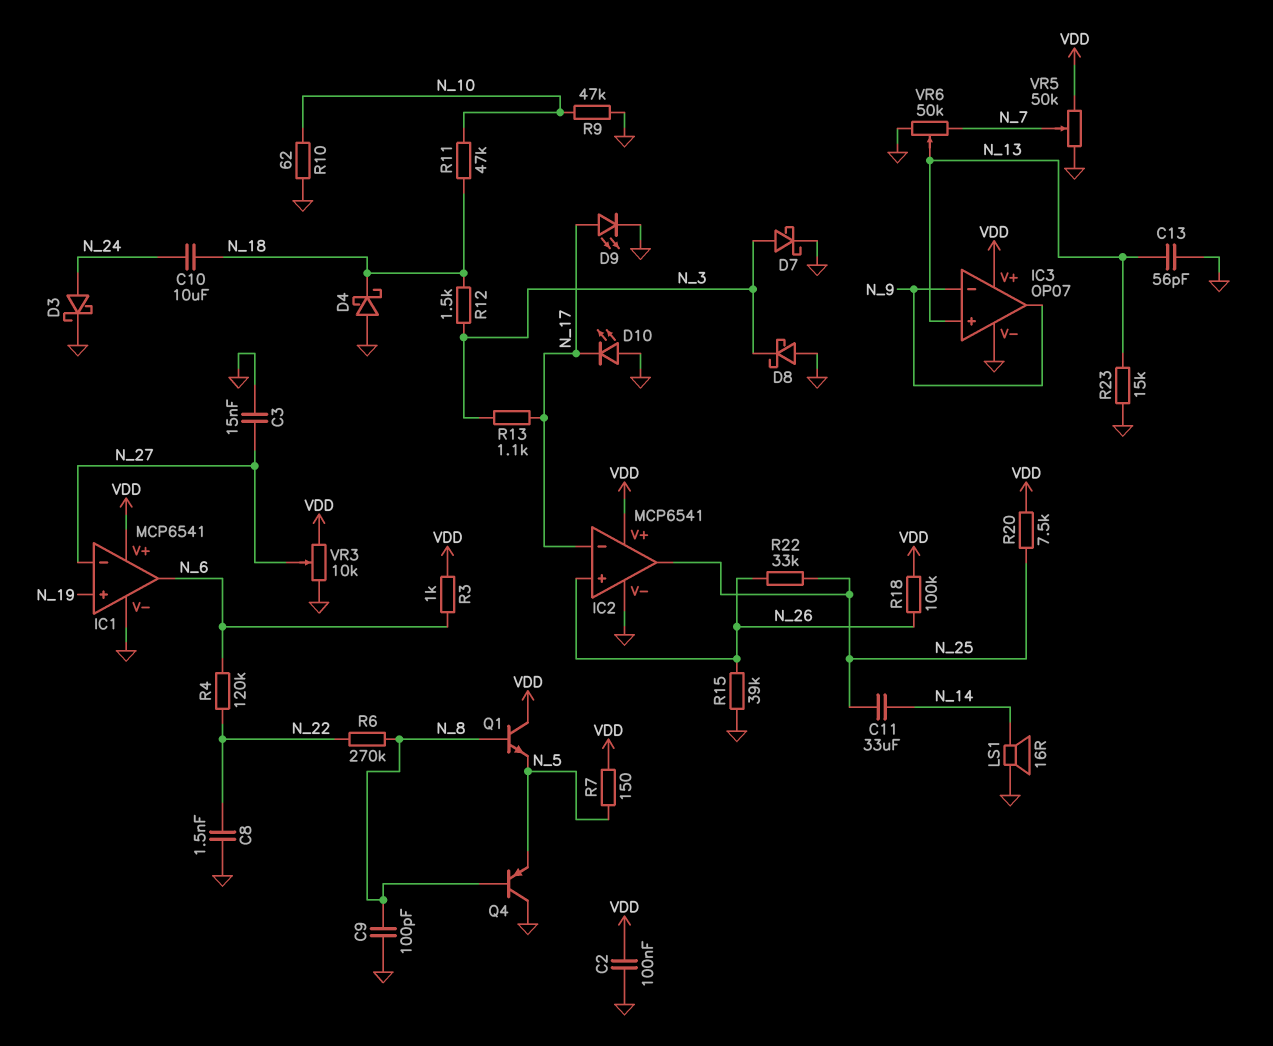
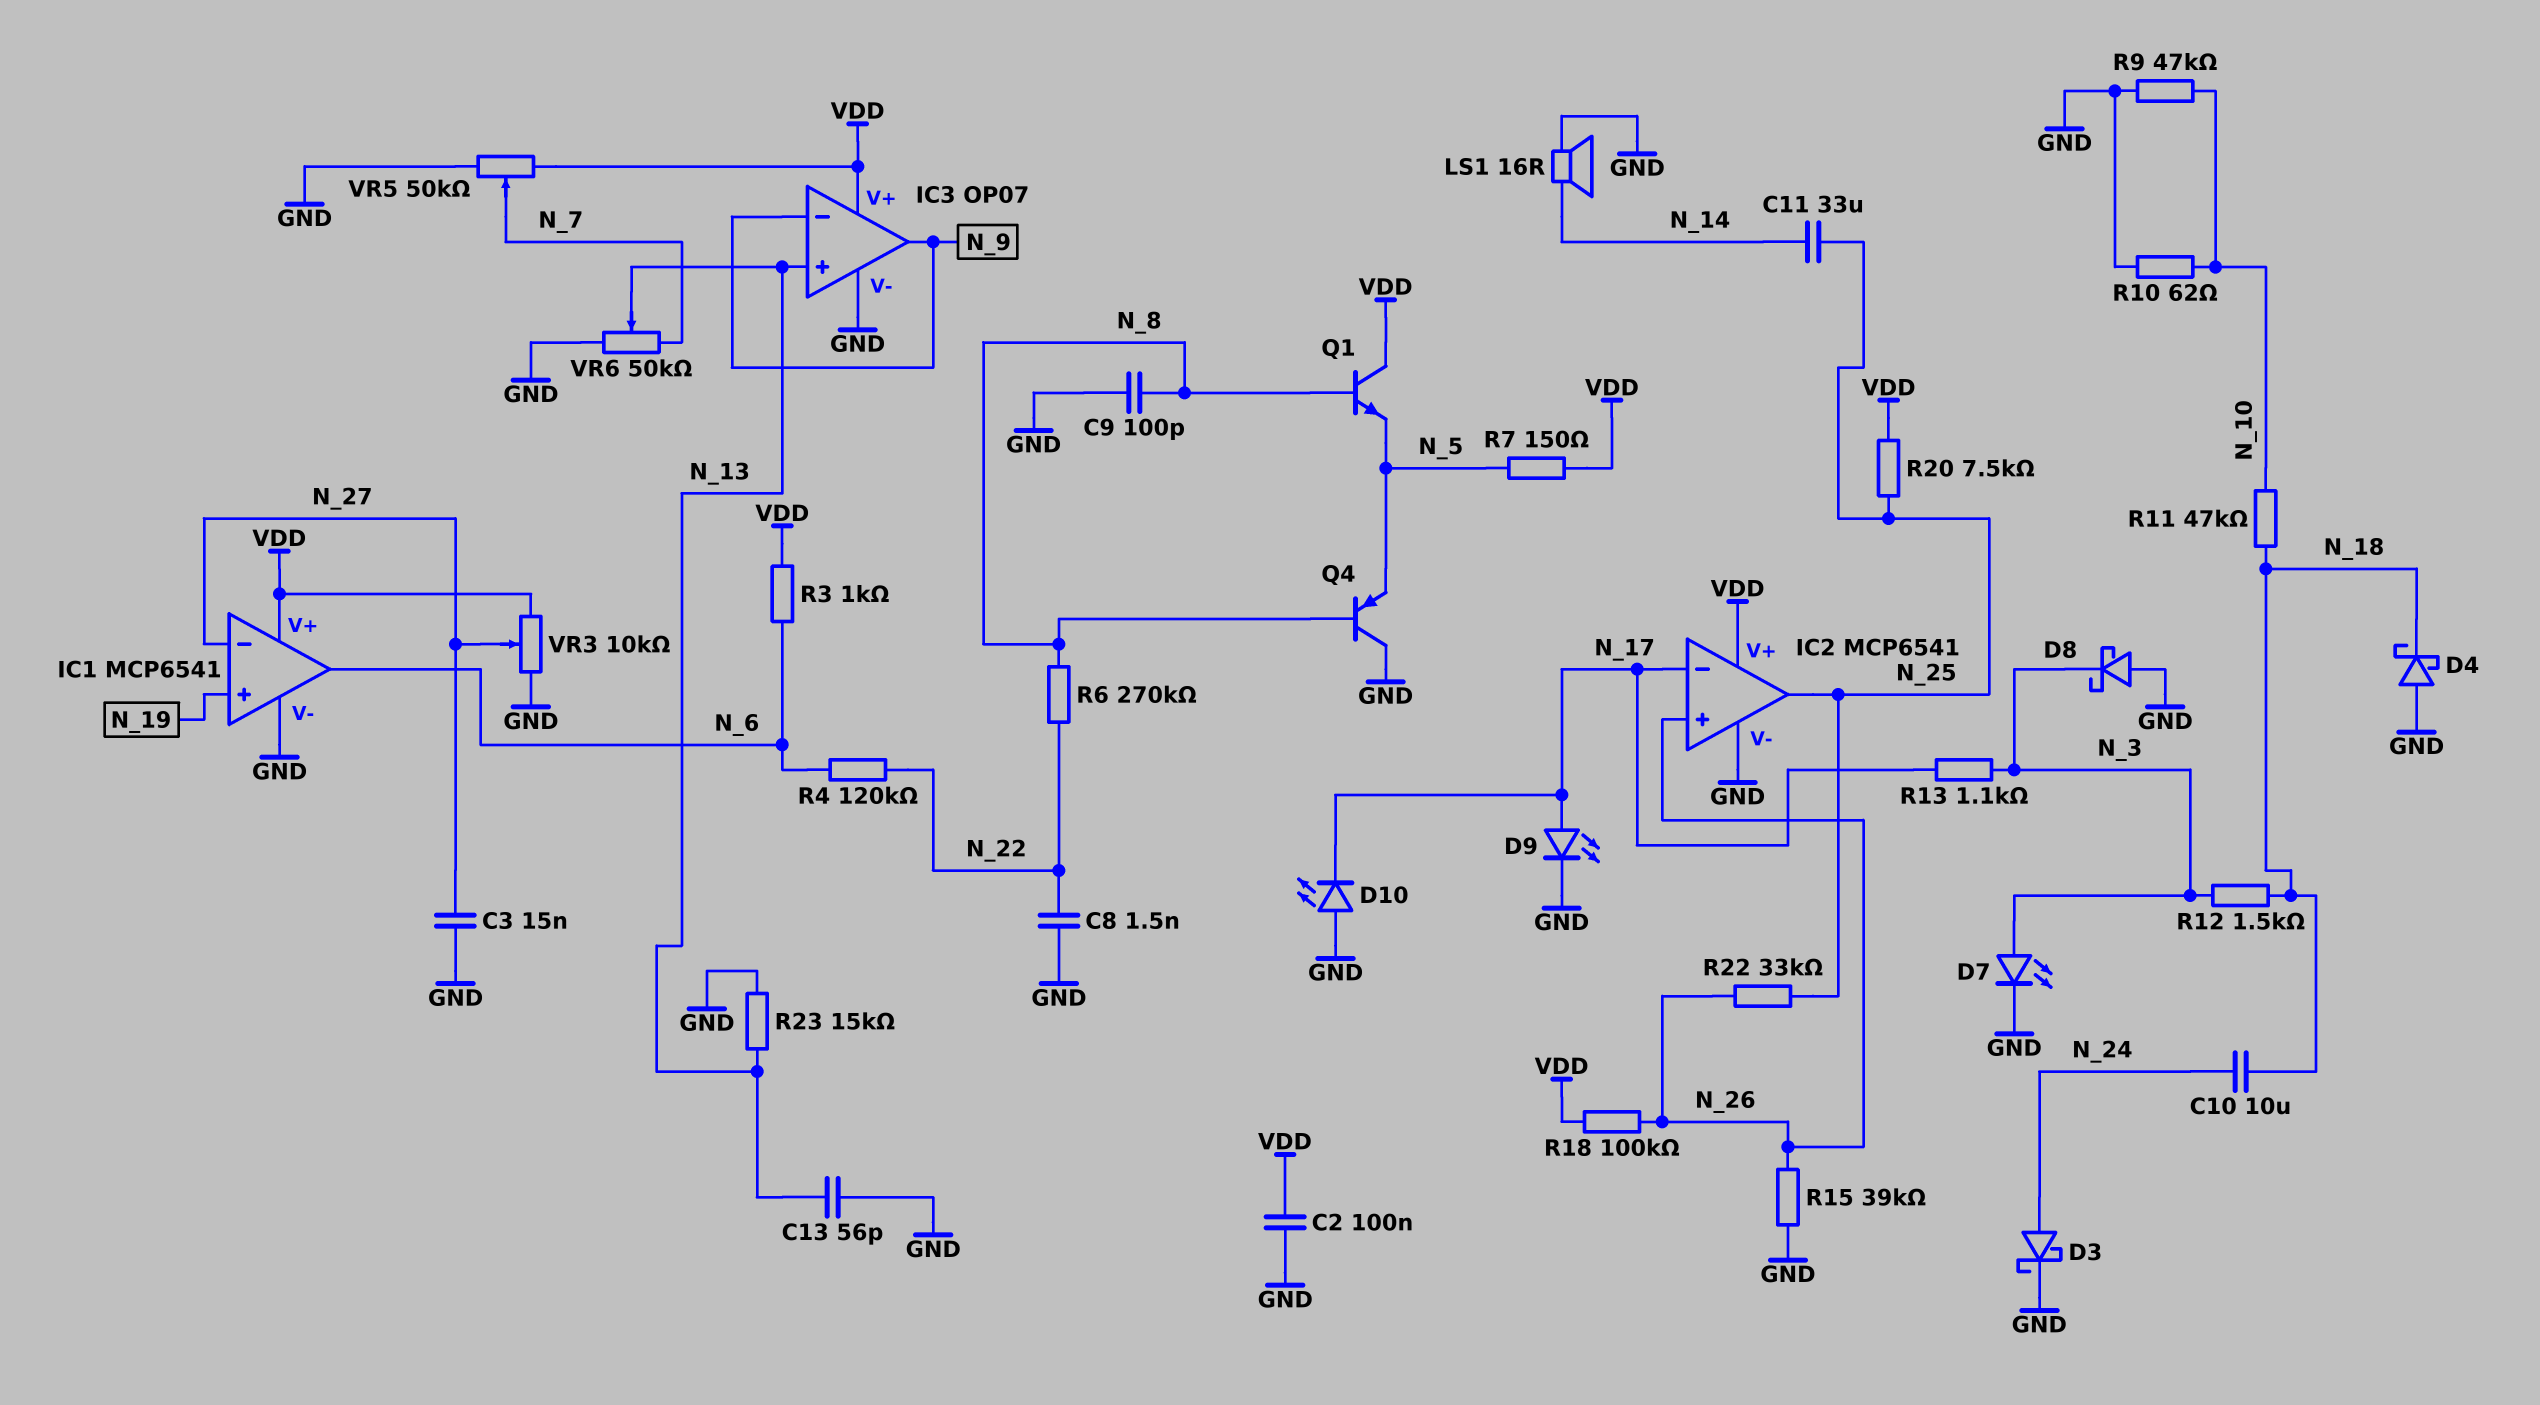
D7: schottky (A N_3, K GND) -> LED (A N_3, K GND)

